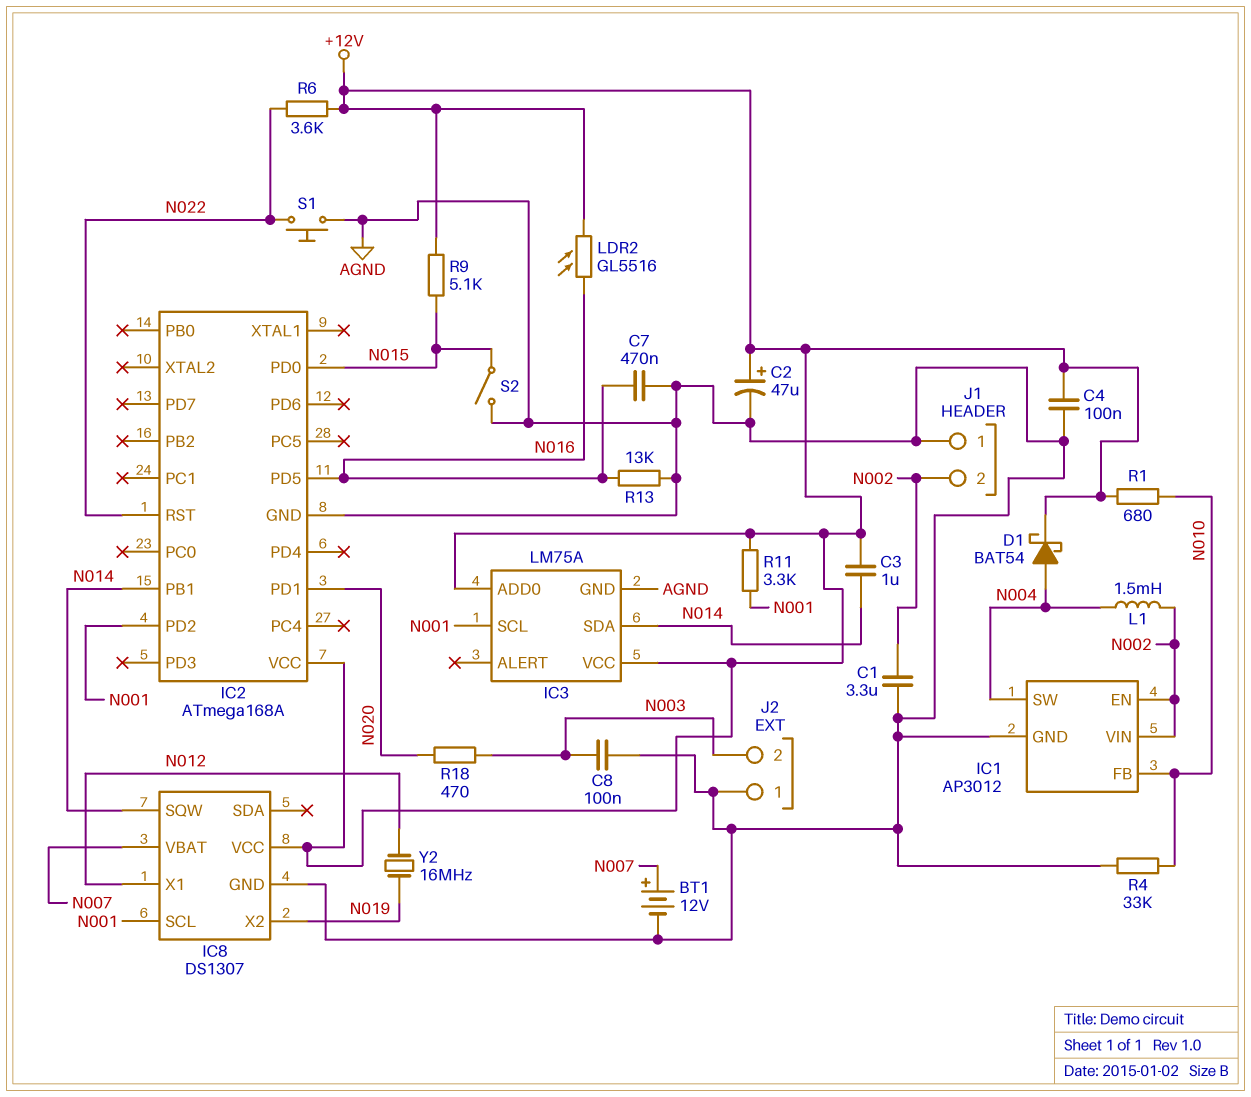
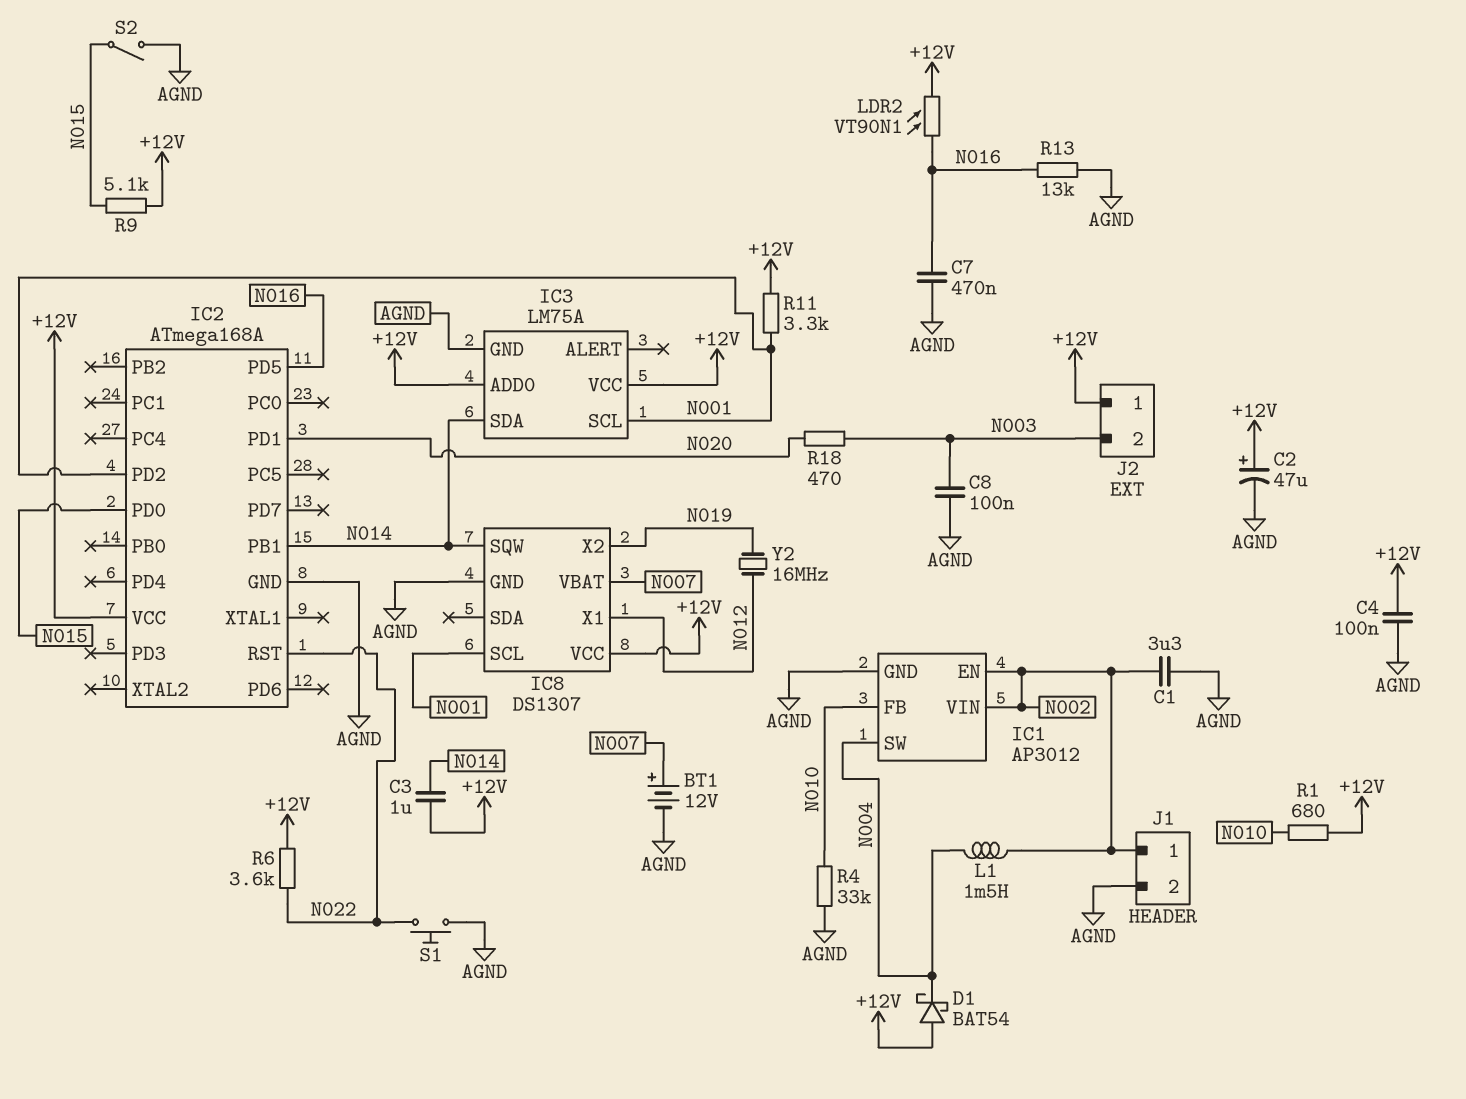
D1: schottky BAT54 (A N004, K +12V) -> schottky BAT54 (A +12V, K N004)
J1 pin 1: AGND -> N002
J1 pin 2: N002 -> AGND
J2 pin 1: AGND -> +12V
LDR2: GL5516 (+12V, N016) -> VT90N1 (+12V, N016)

